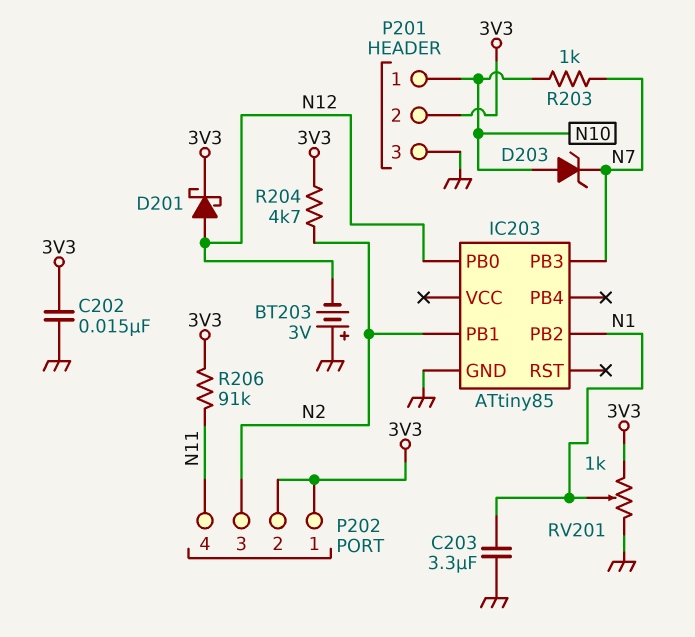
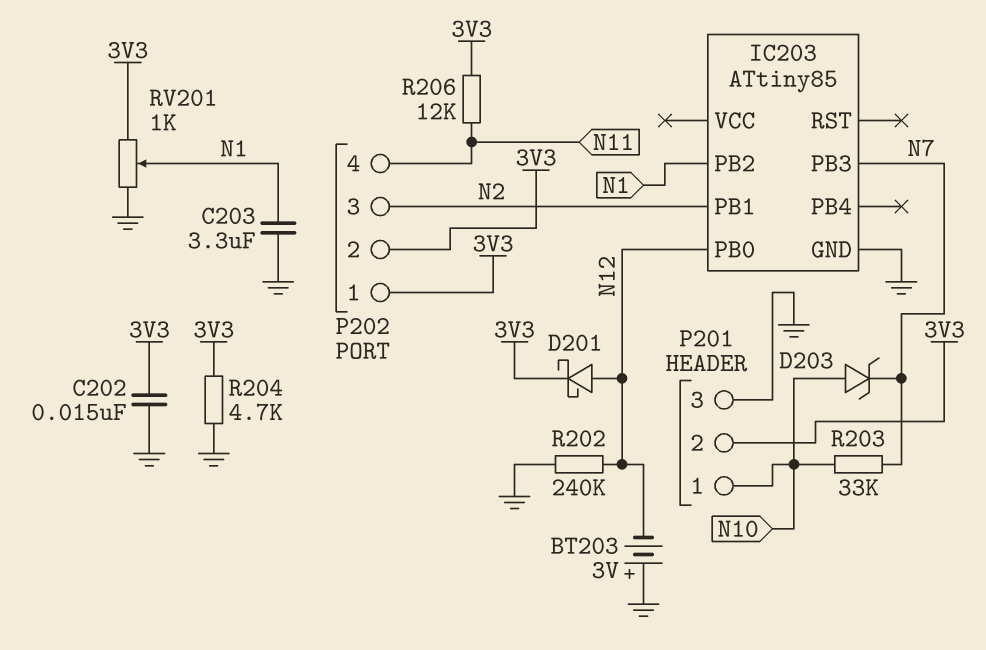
R202: none -> 240k (GND, N12)
R203: 1k (N7, N10) -> 33k (N7, N10)
R204: 4.7k (3V3, N2) -> 4.7k (3V3, GND)
R206: 91k (3V3, N11) -> 12k (3V3, N11)

